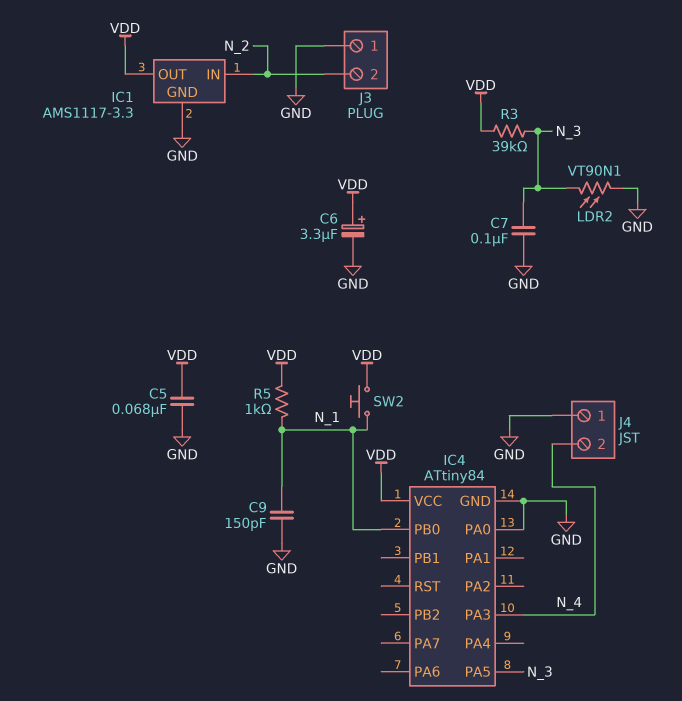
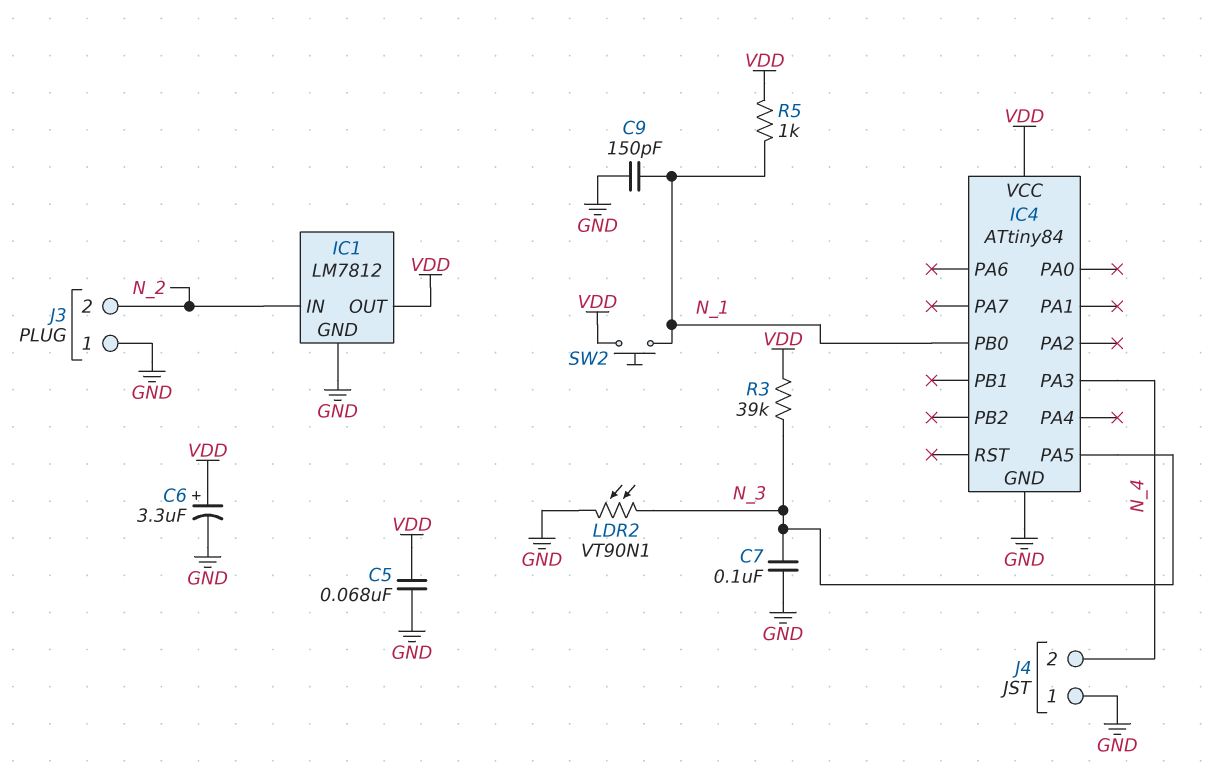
IC1: AMS1117-3.3 -> LM7812
IC4 pin PA0: GND -> none

